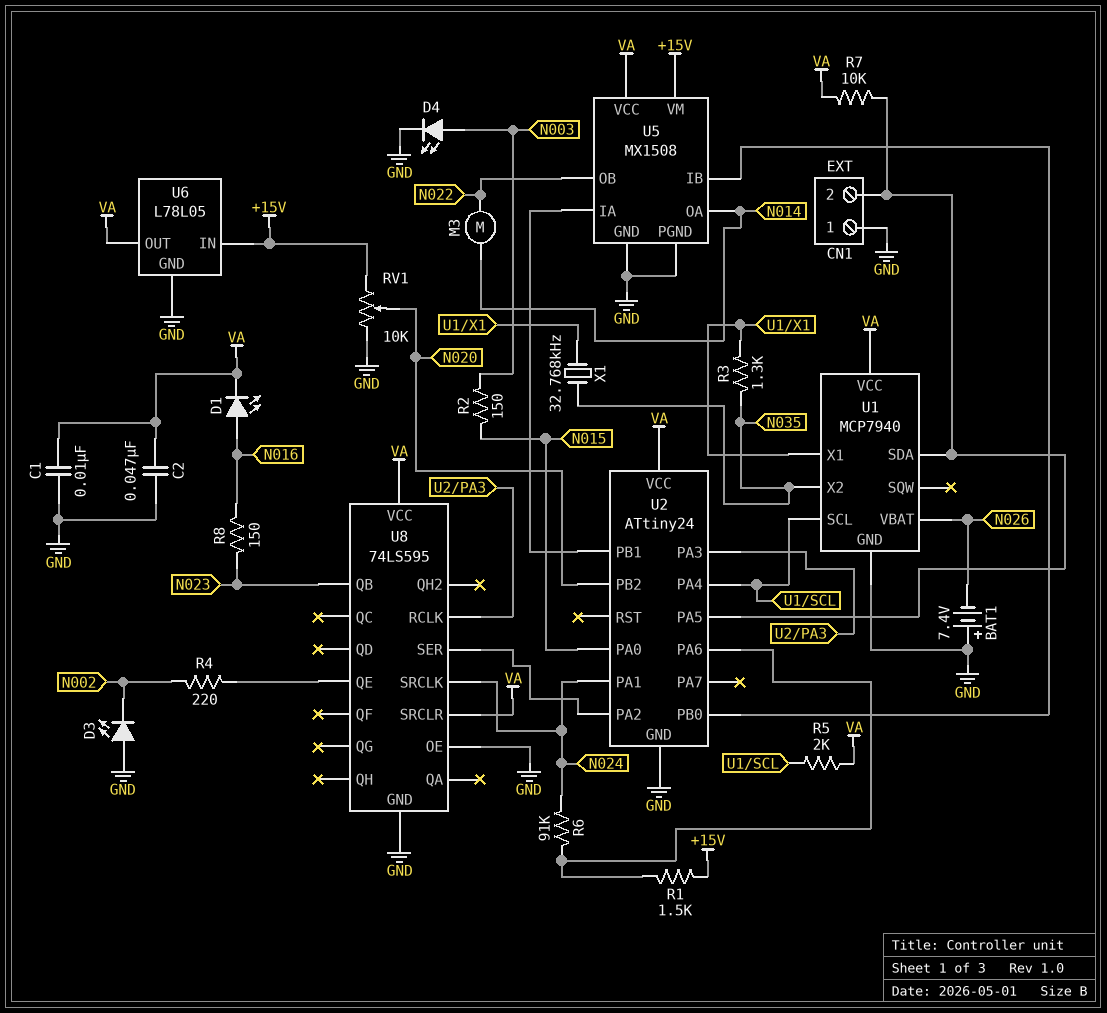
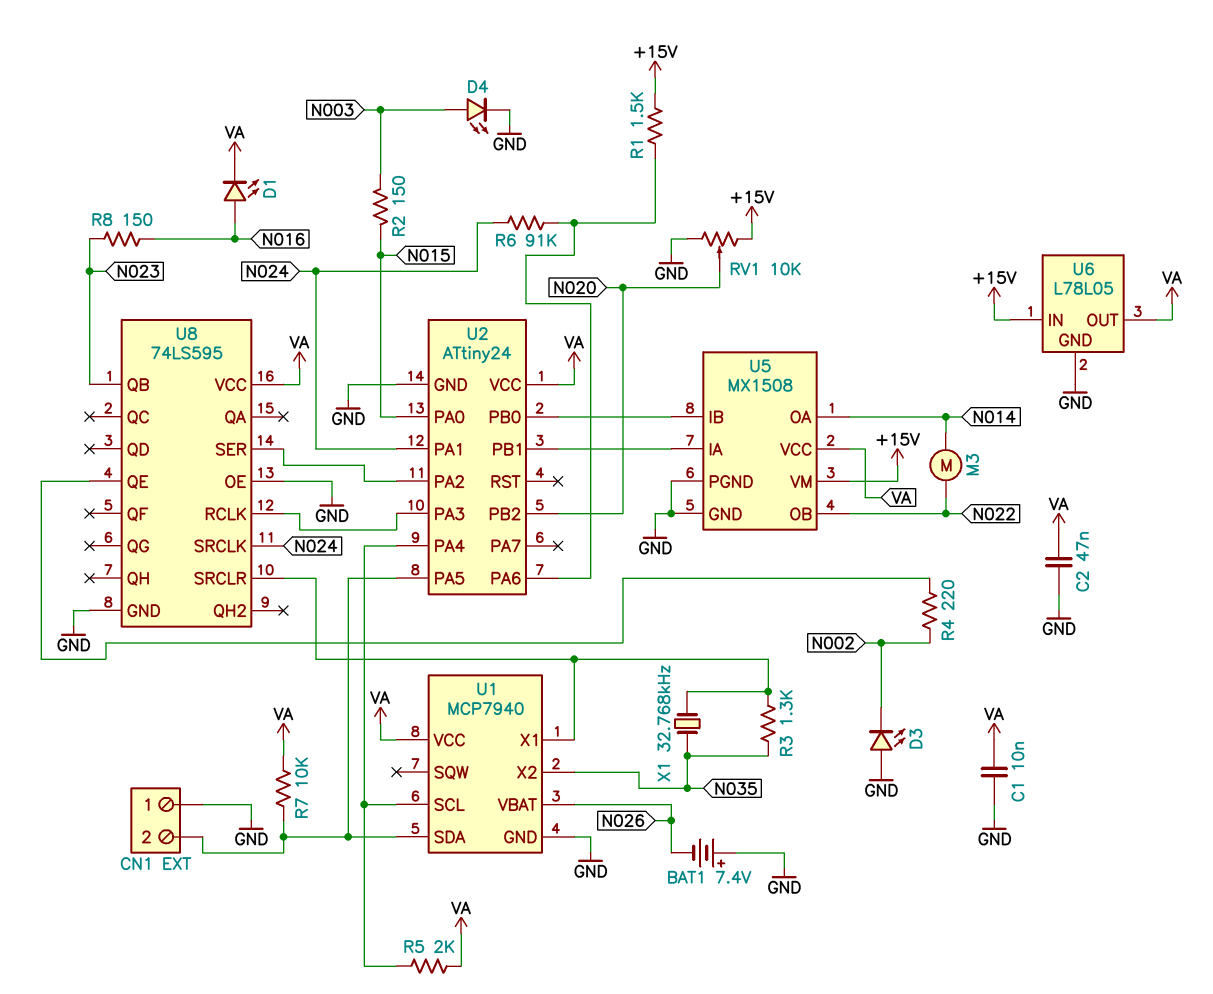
U8 pin SRCLR: VA -> U1/X1

